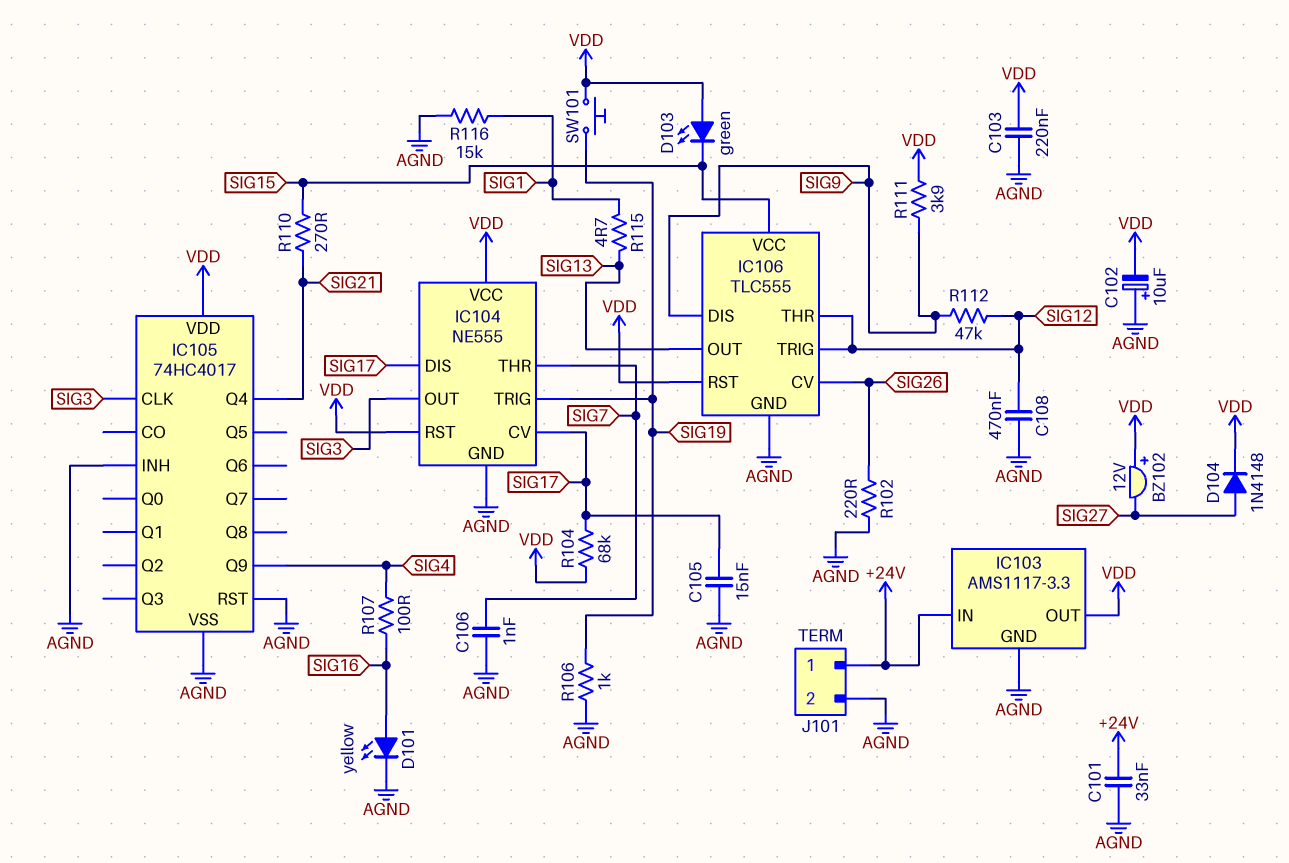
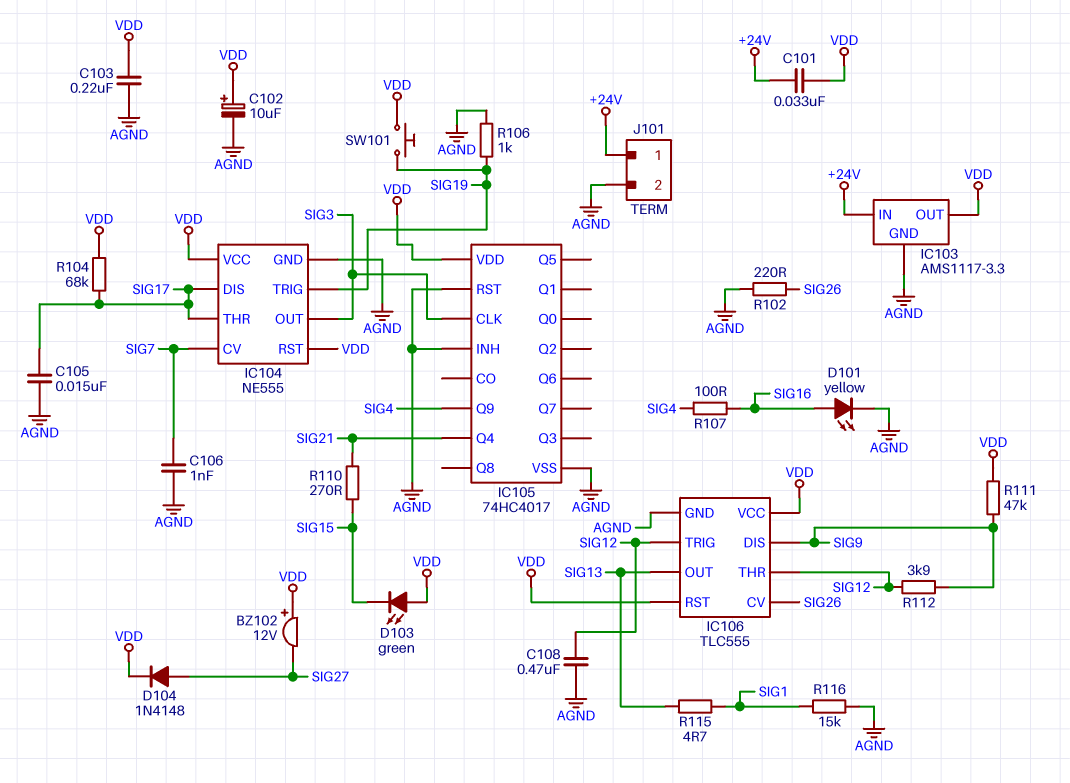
C101: 33nF (+24V, AGND) -> 33nF (+24V, VDD)
C102: 10uF (plus AGND, minus VDD) -> 10uF (plus VDD, minus AGND)
IC104 pin CV: SIG17 -> SIG7
IC104 pin THR: SIG7 -> SIG17
IC106 pin VCC: SIG15 -> VDD
R111: 3.9k (SIG9, VDD) -> 47k (SIG9, VDD)
R112: 47k (SIG9, SIG12) -> 3.9k (SIG9, SIG12)

